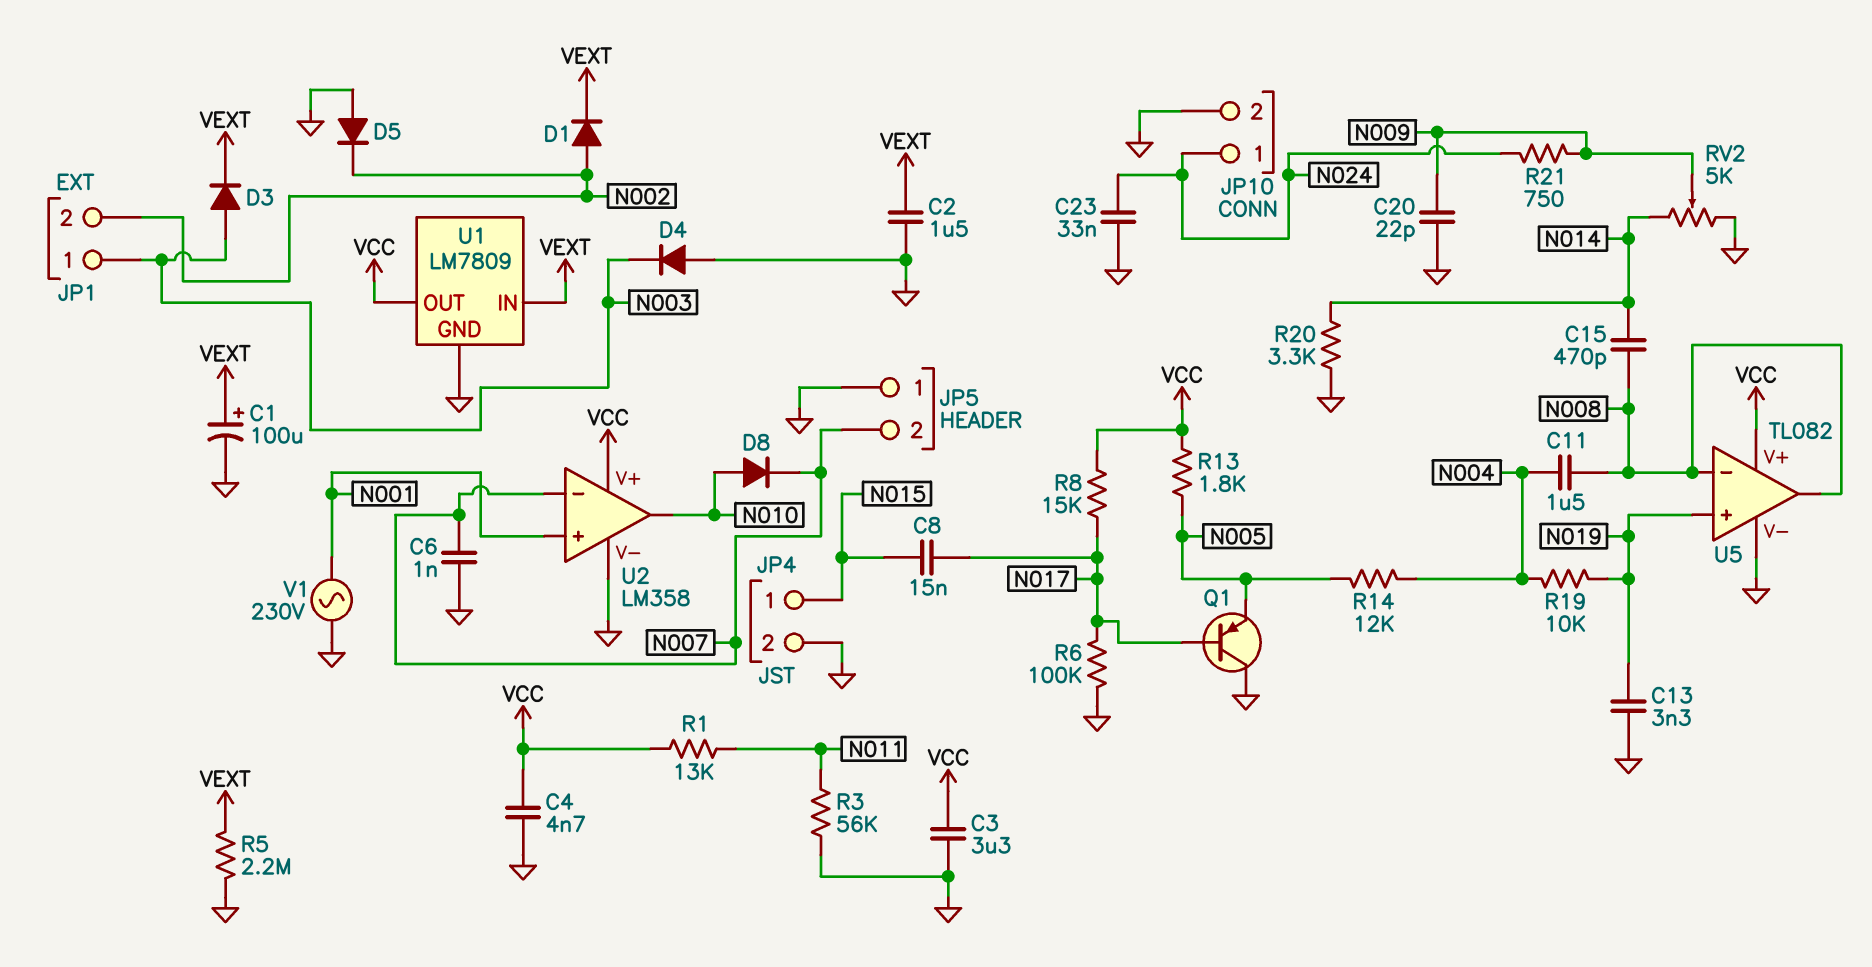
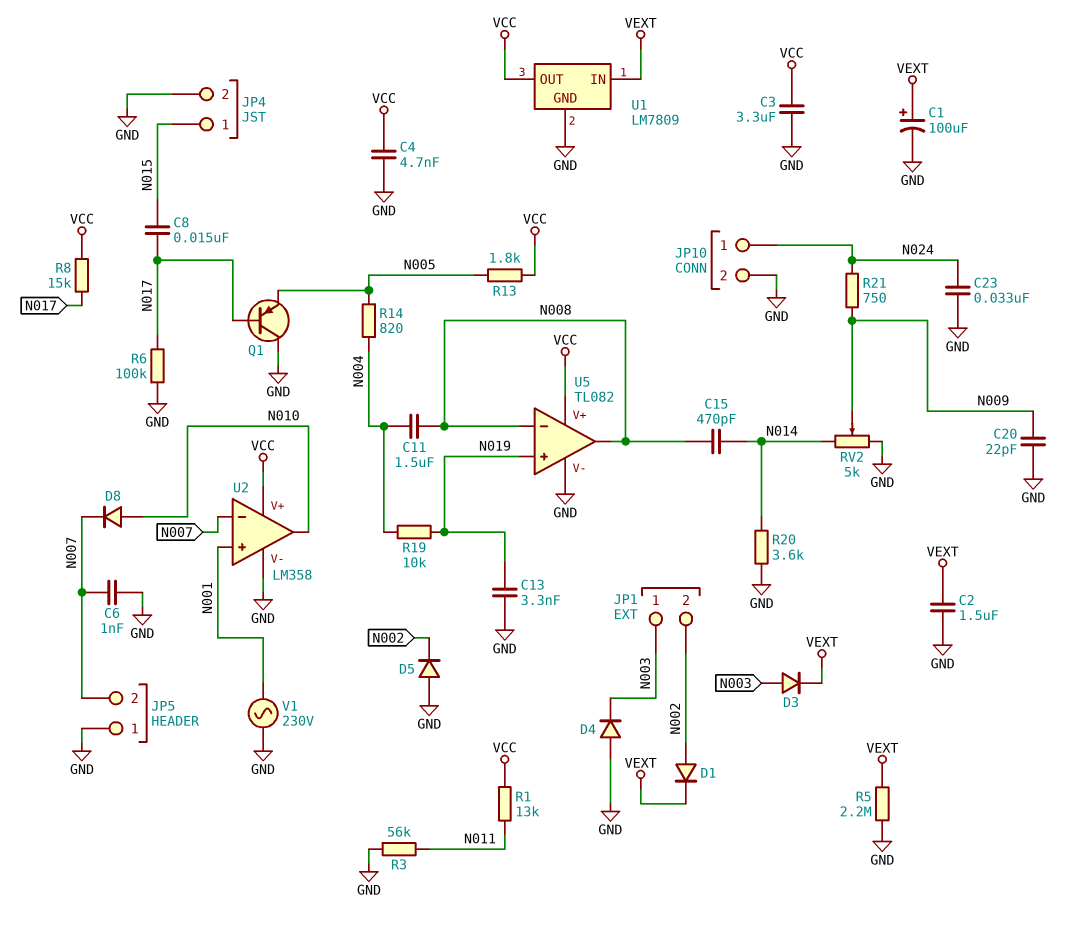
R14: 12k (N004, N005) -> 820 (N004, N005)
R20: 3.3k (GND, N014) -> 3.6k (GND, N014)

